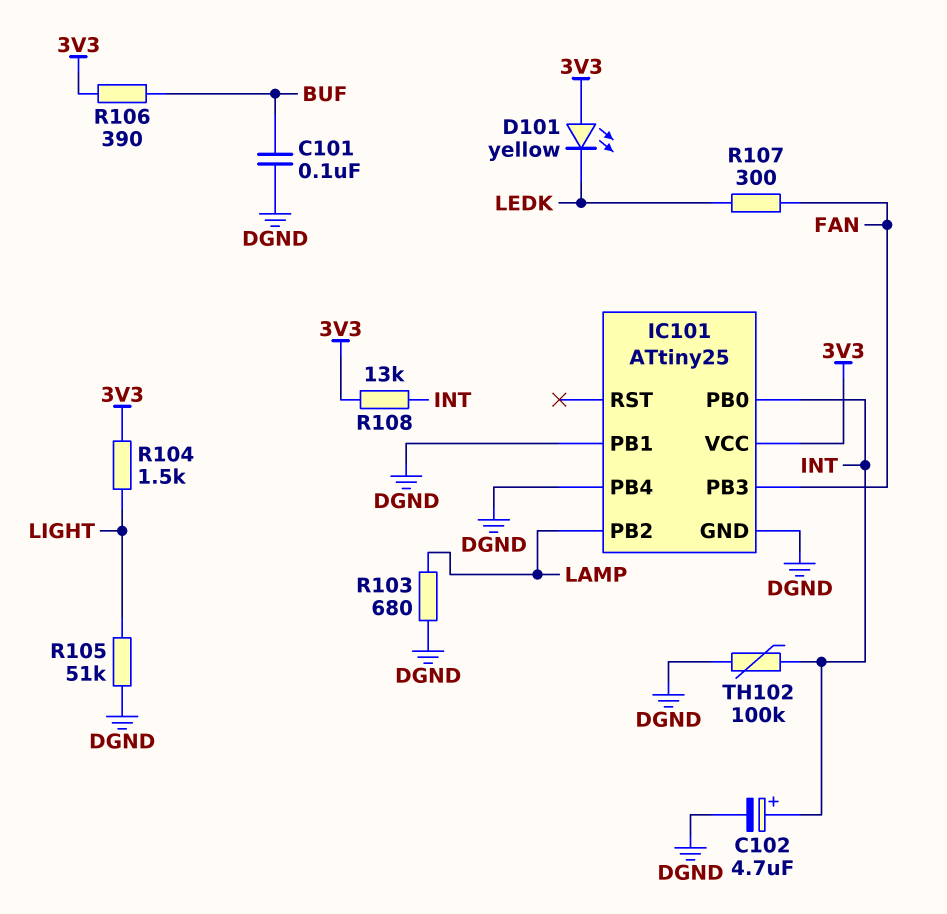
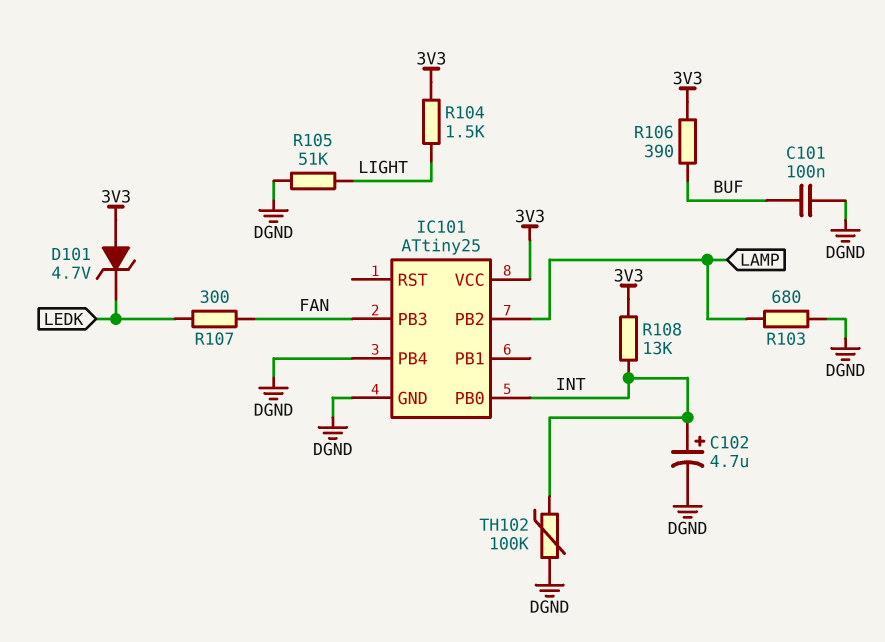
D101: LED yellow (A 3V3, K LEDK) -> zener 4.7V (A 3V3, K LEDK)
IC101 pin PB1: DGND -> none

